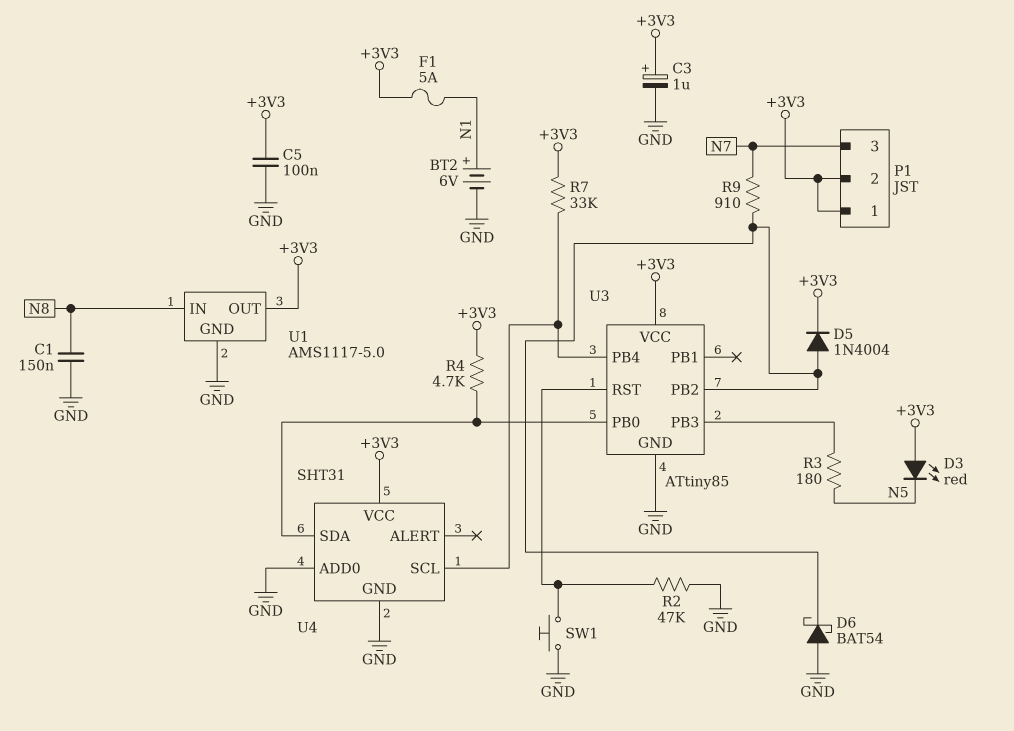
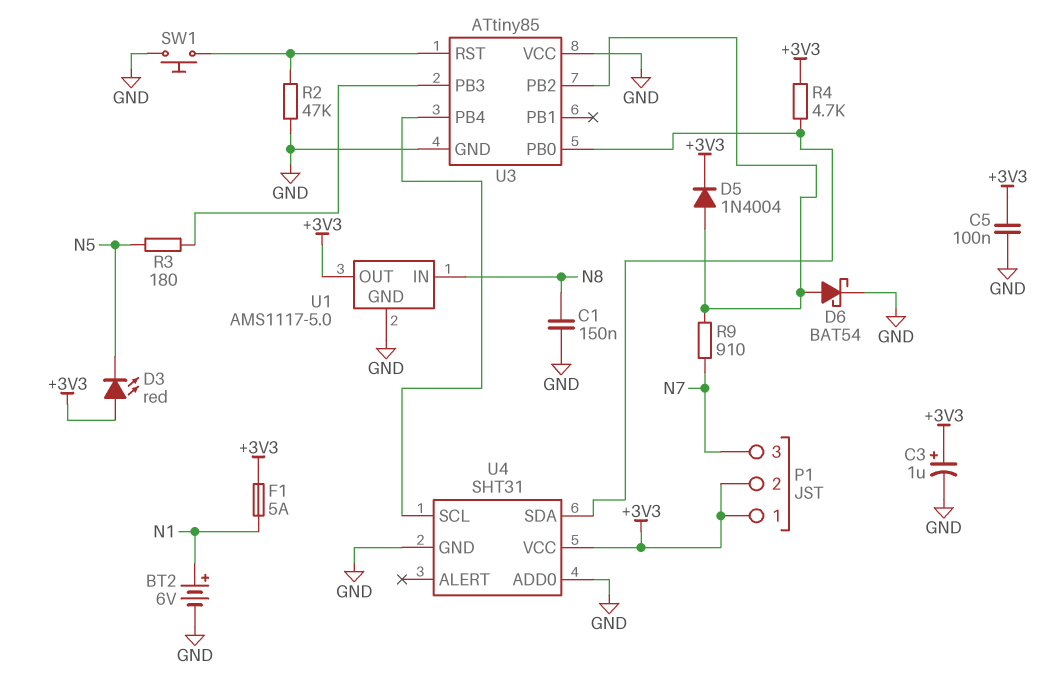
D6: schottky BAT54 (A GND, K U3/PB2) -> schottky BAT54 (A U3/PB2, K GND)
R7: 33k (+3V3, U3/PB4) -> none
U3 pin VCC: +3V3 -> GND

